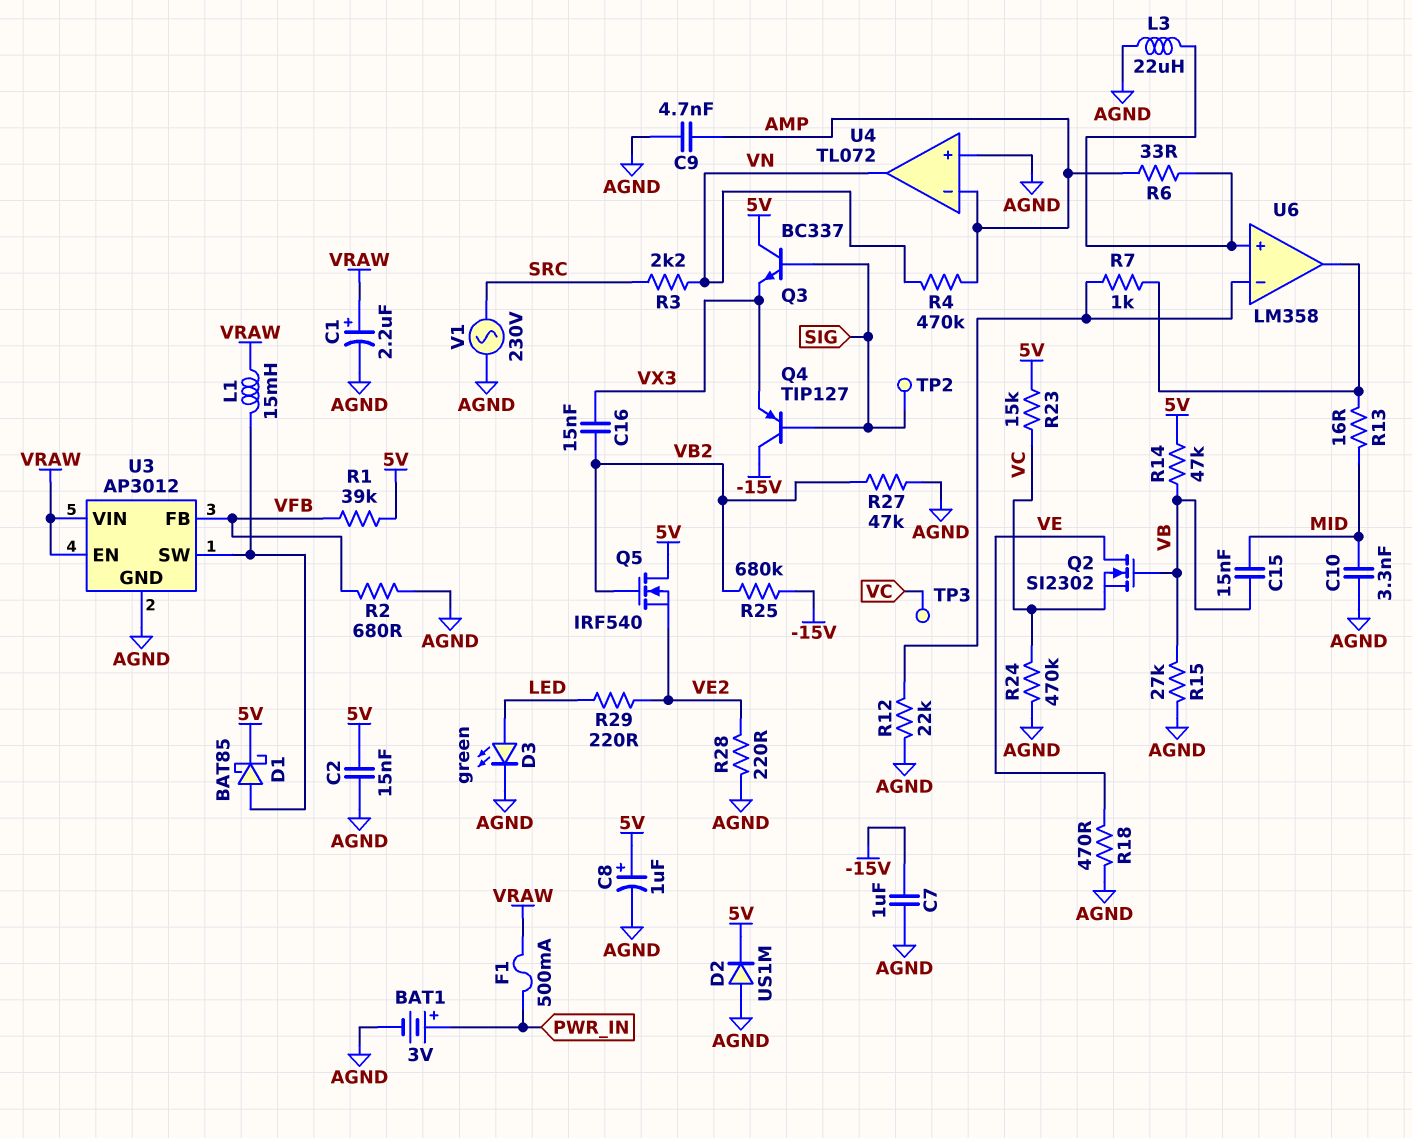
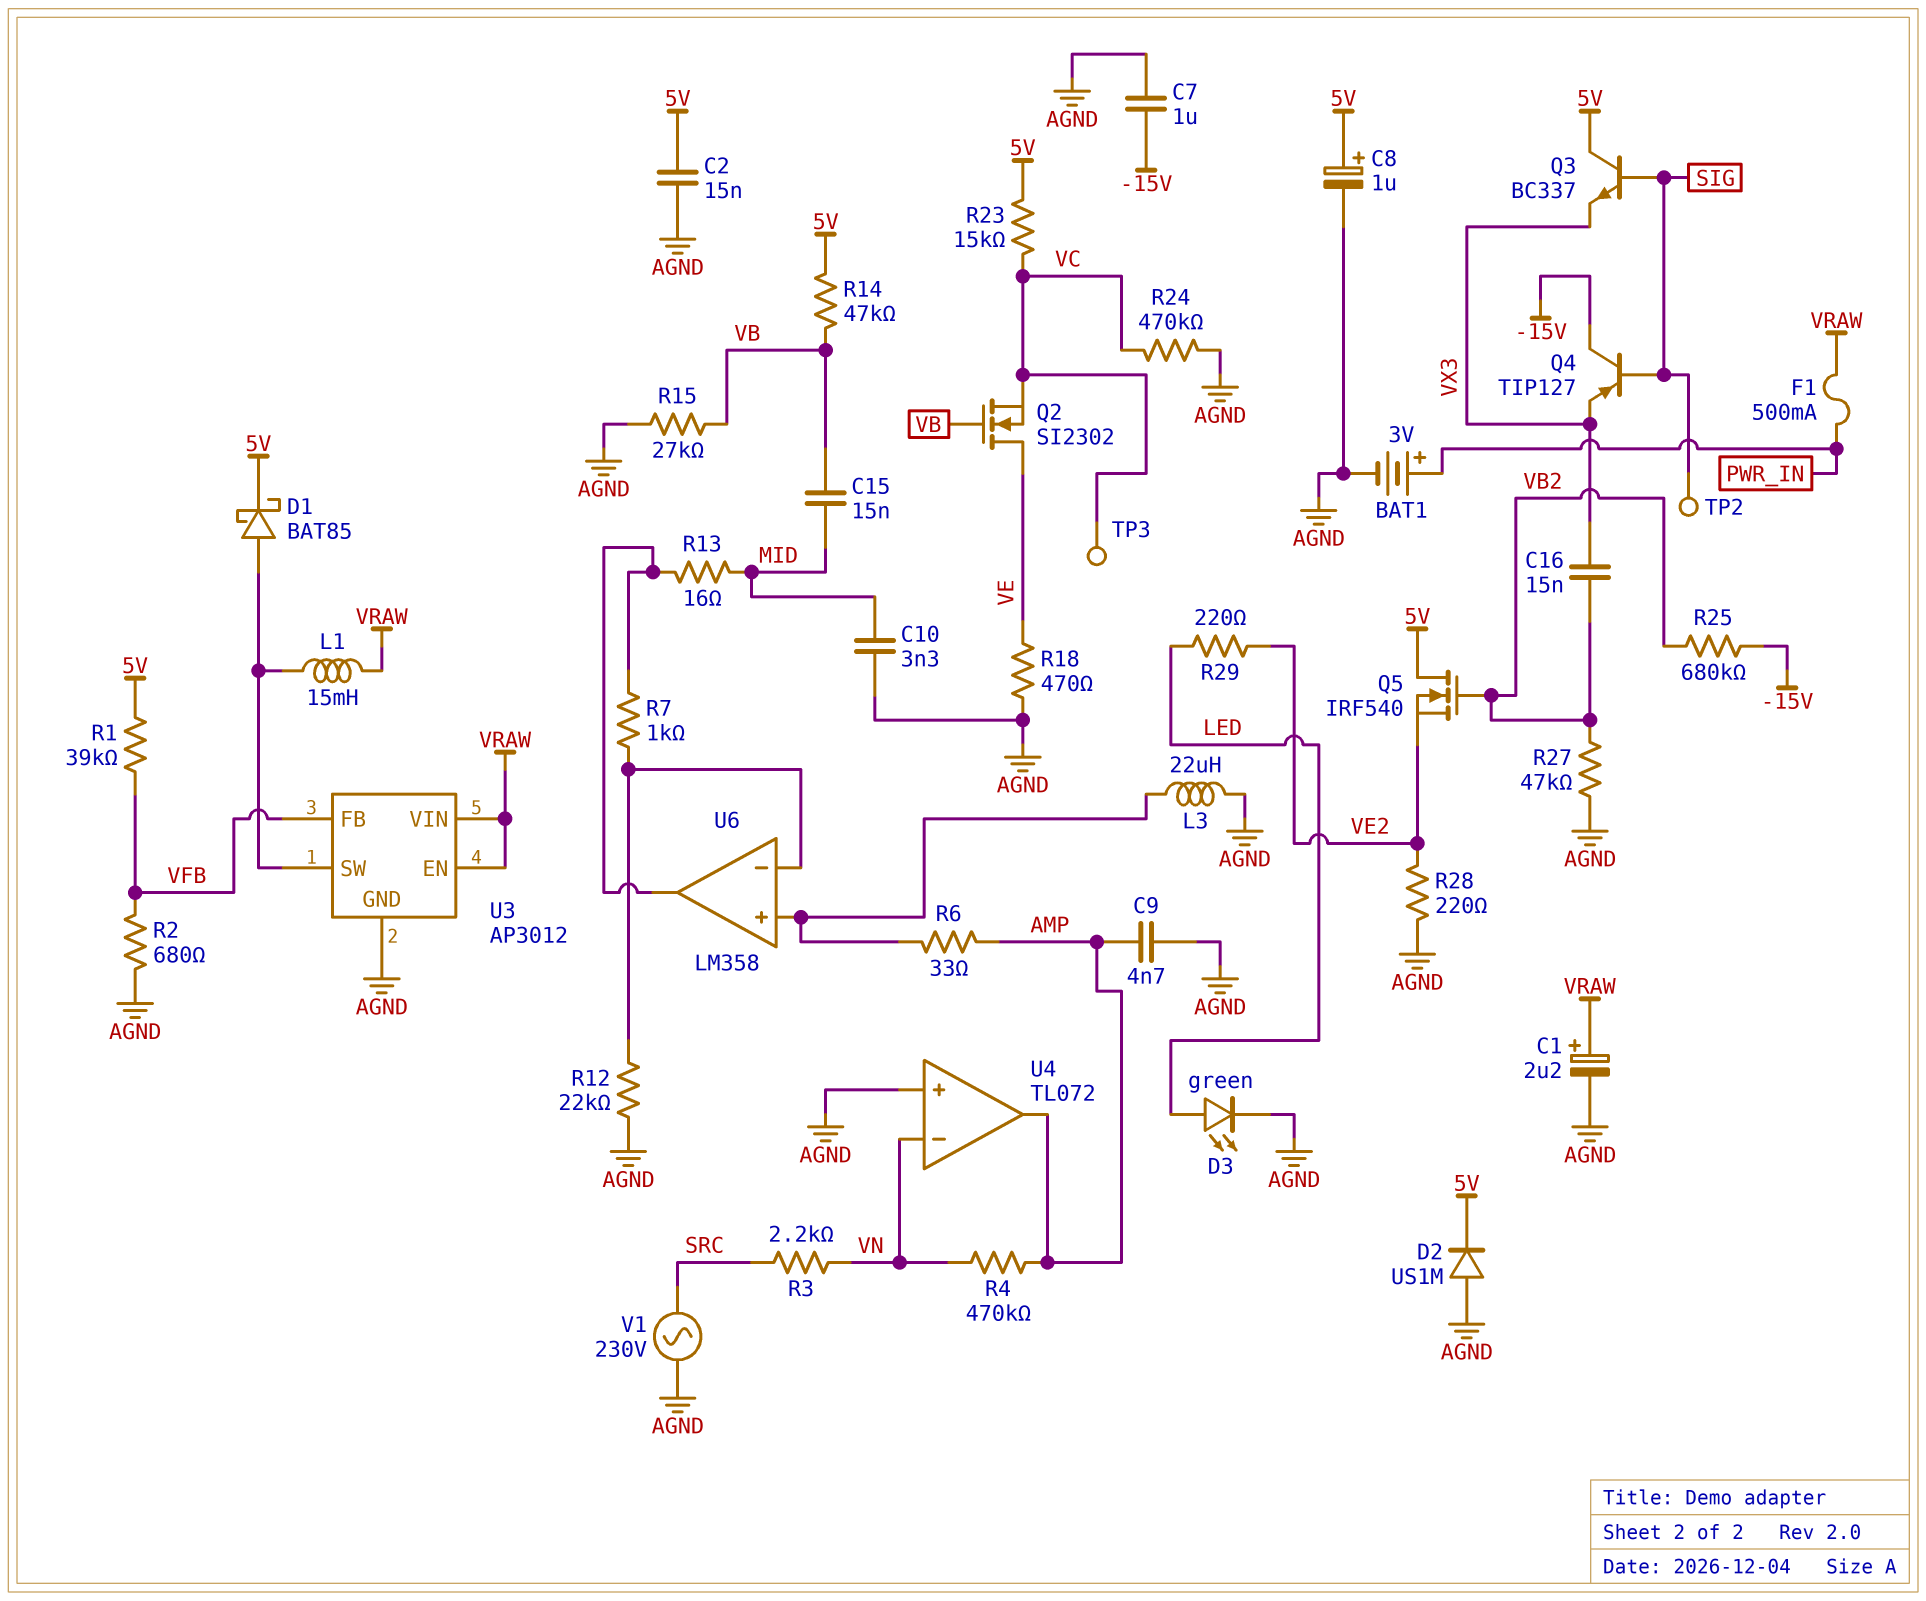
U4 pin in-: AMP -> VN
U4 pin out: VN -> AMP

